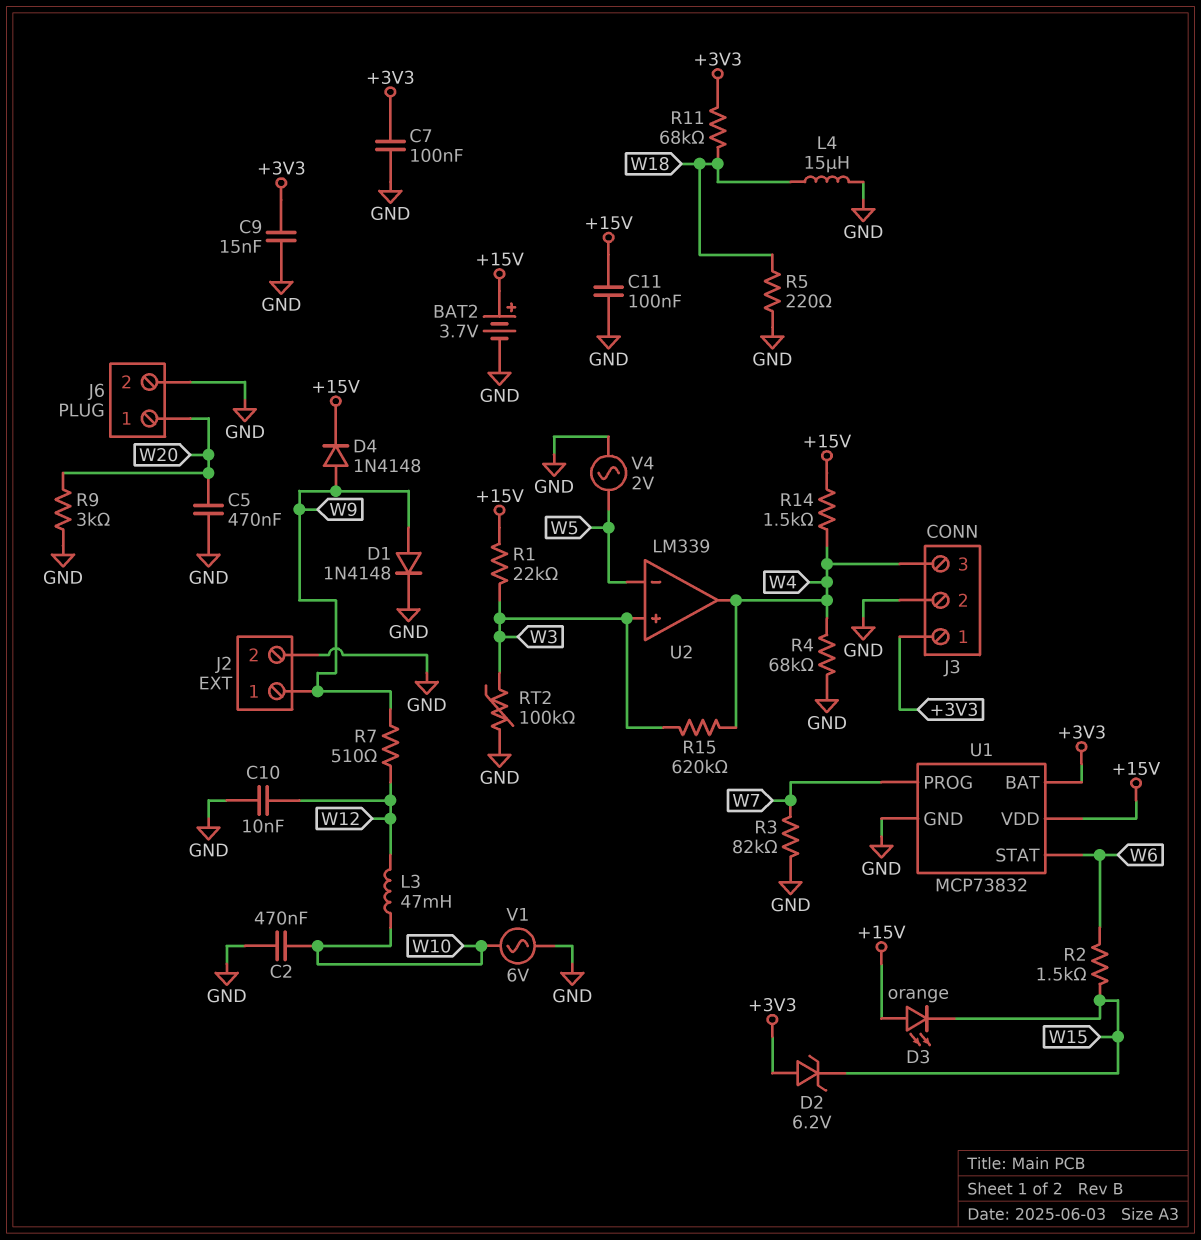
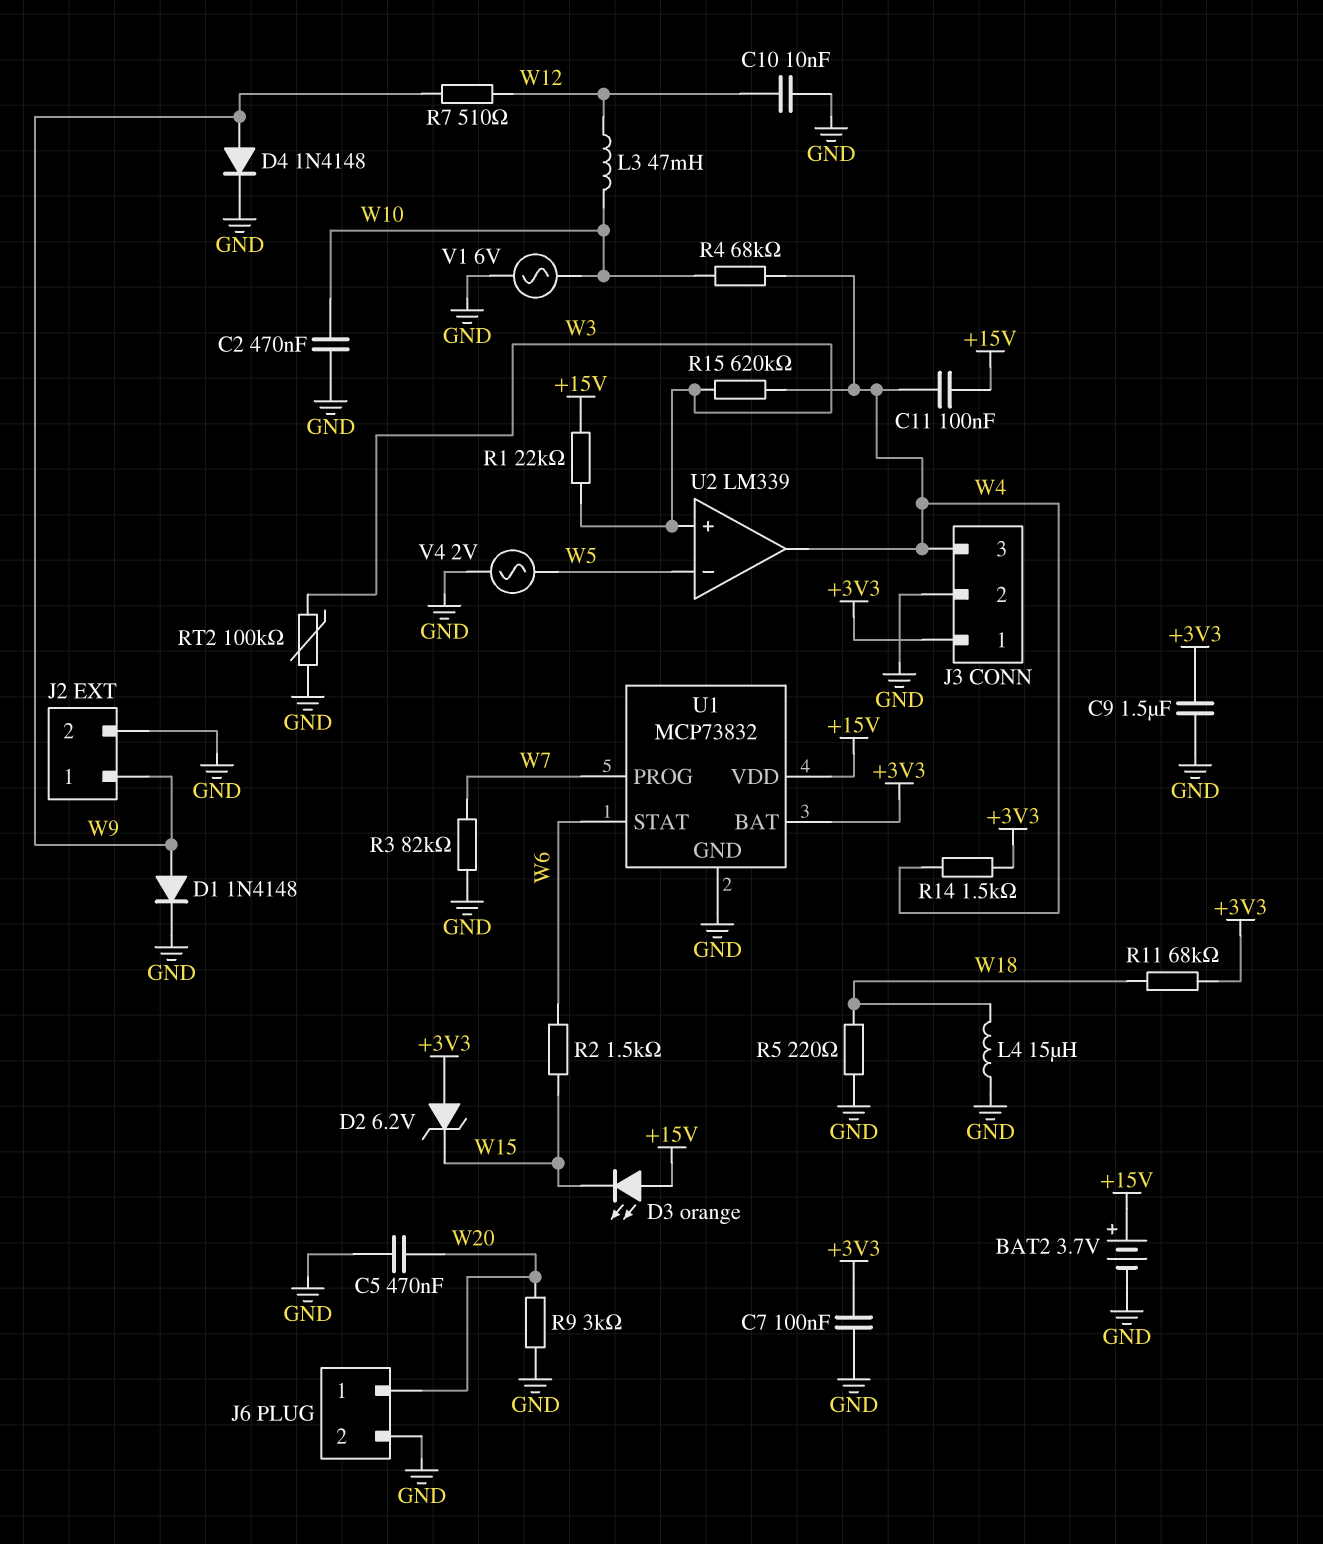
C9: 15nF (+3V3, GND) -> 1.5uF (+3V3, GND)
C11: 100nF (+15V, GND) -> 100nF (+15V, W4)
D4: diode 1N4148 (A W9, K +15V) -> diode 1N4148 (A W9, K GND)
R4: 68k (GND, W4) -> 68k (W4, W10)
R14: 1.5k (+15V, W4) -> 1.5k (+3V3, W4)

